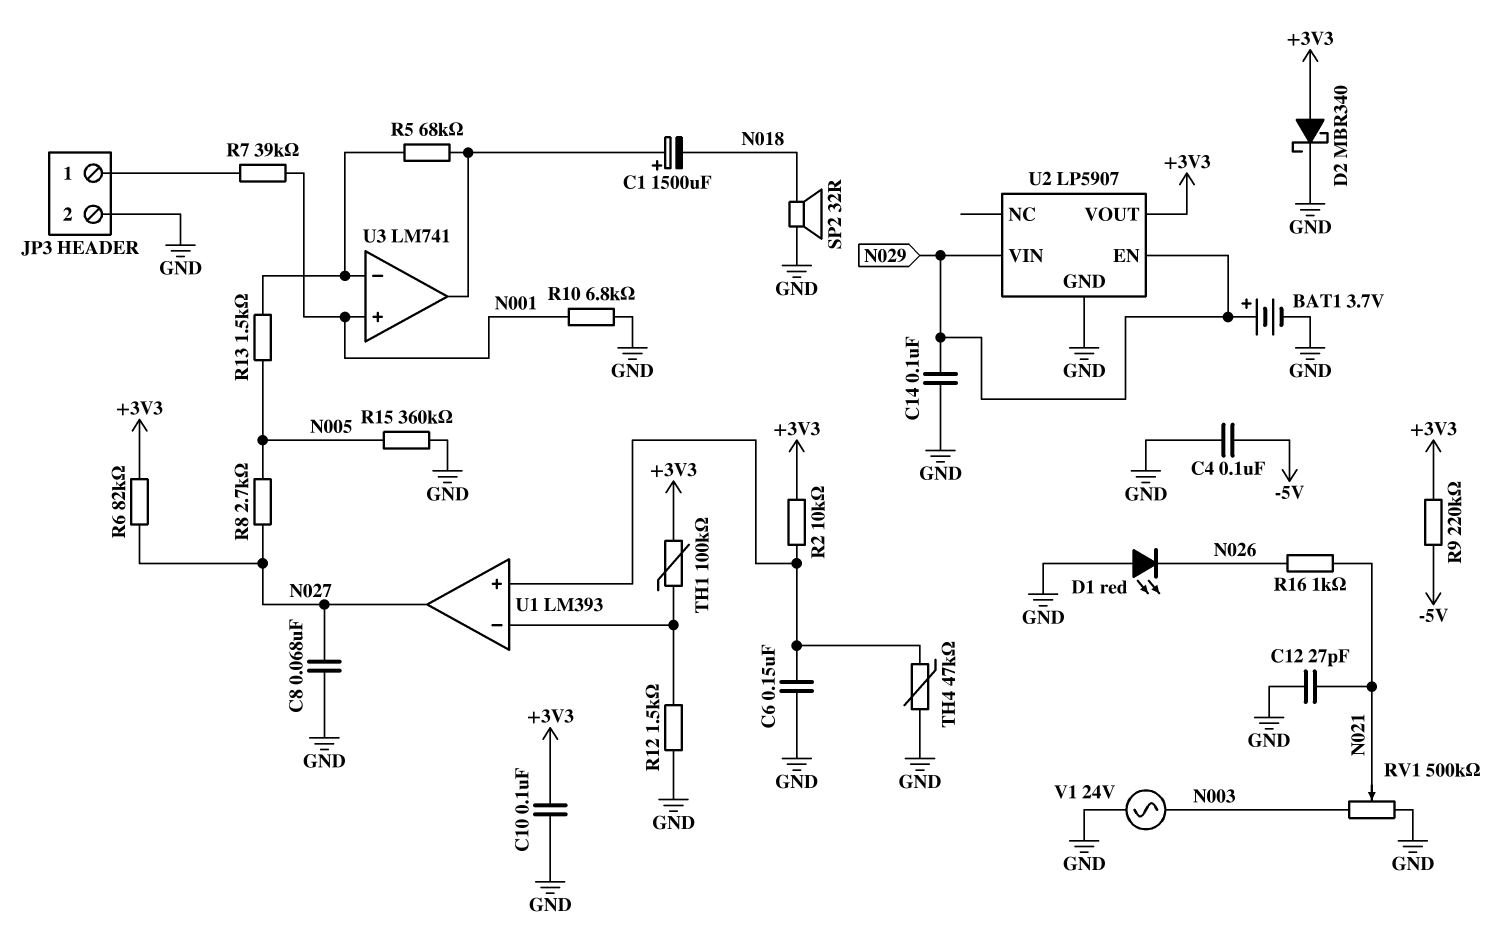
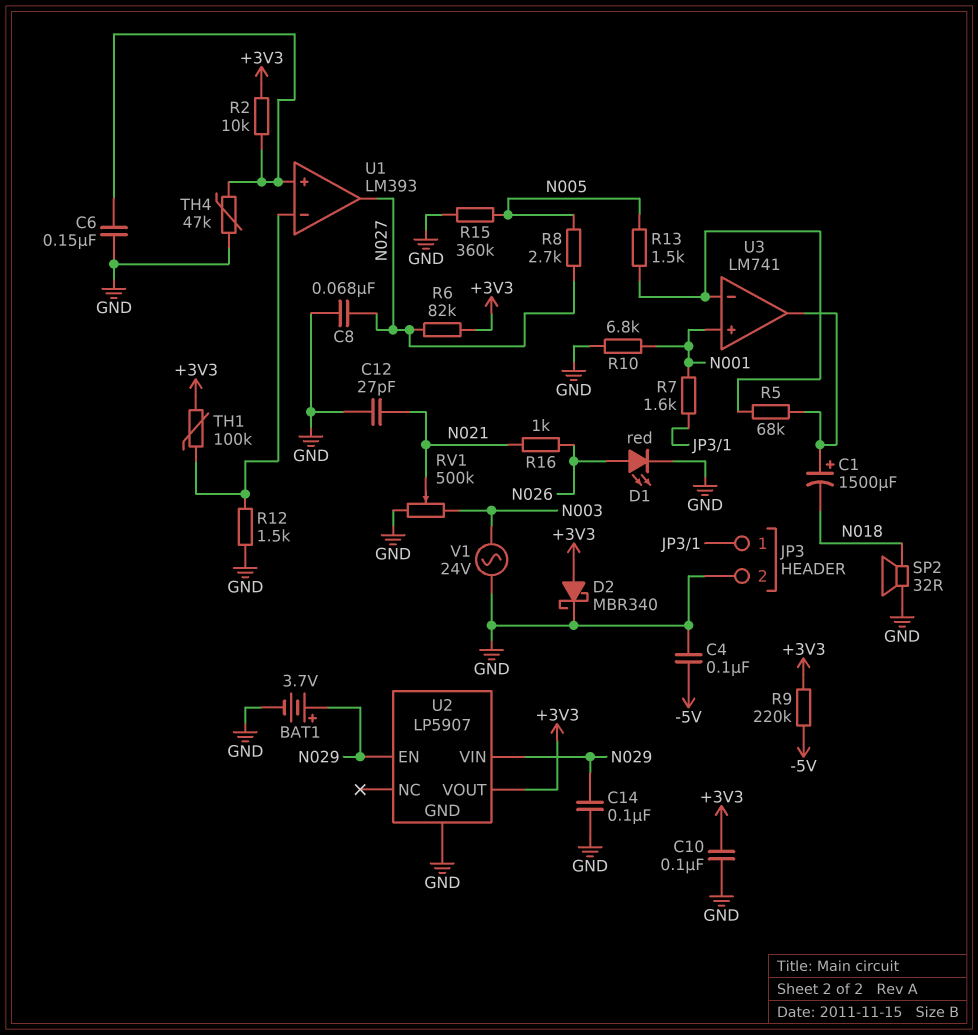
D1: LED red (A GND, K N026) -> LED red (A N026, K GND)
R7: 39k (JP3/1, N001) -> 1.6k (JP3/1, N001)

